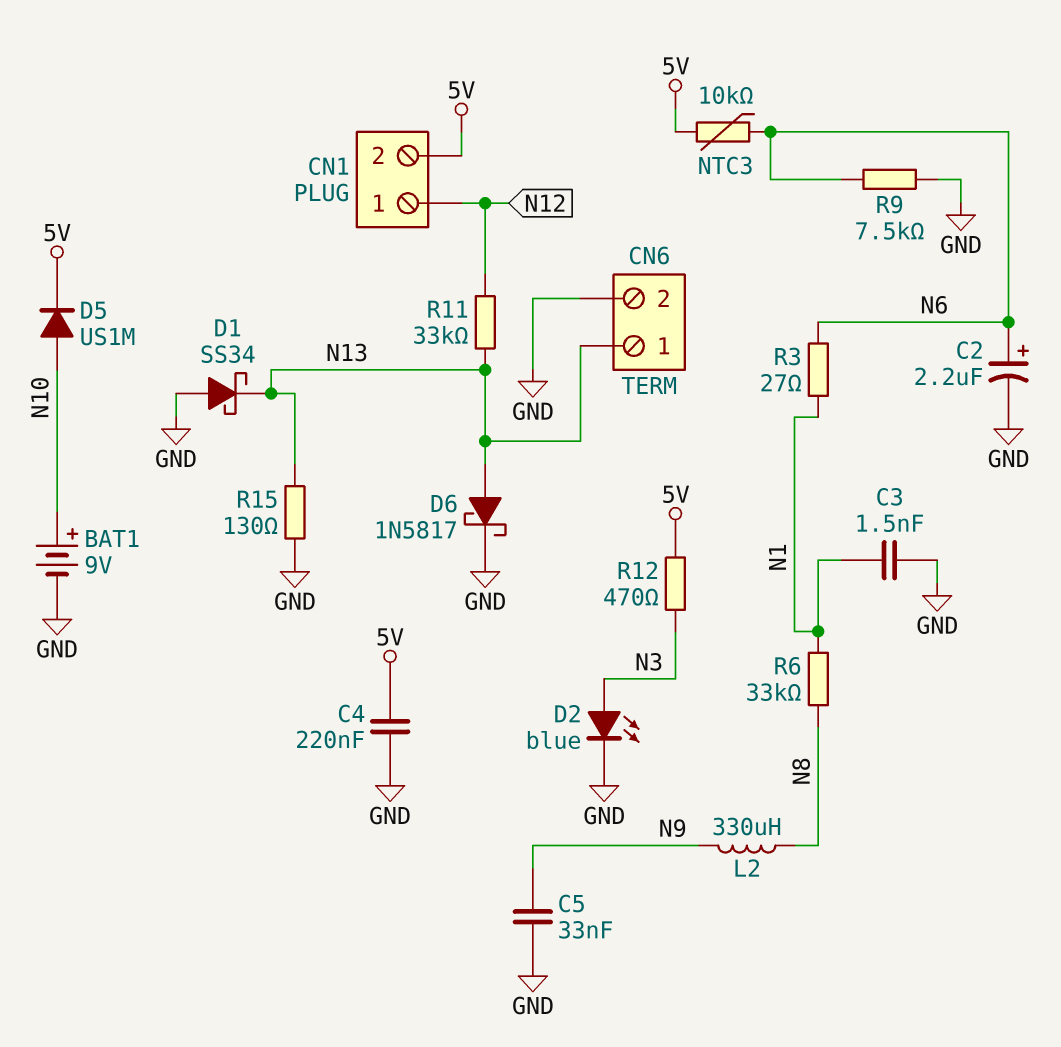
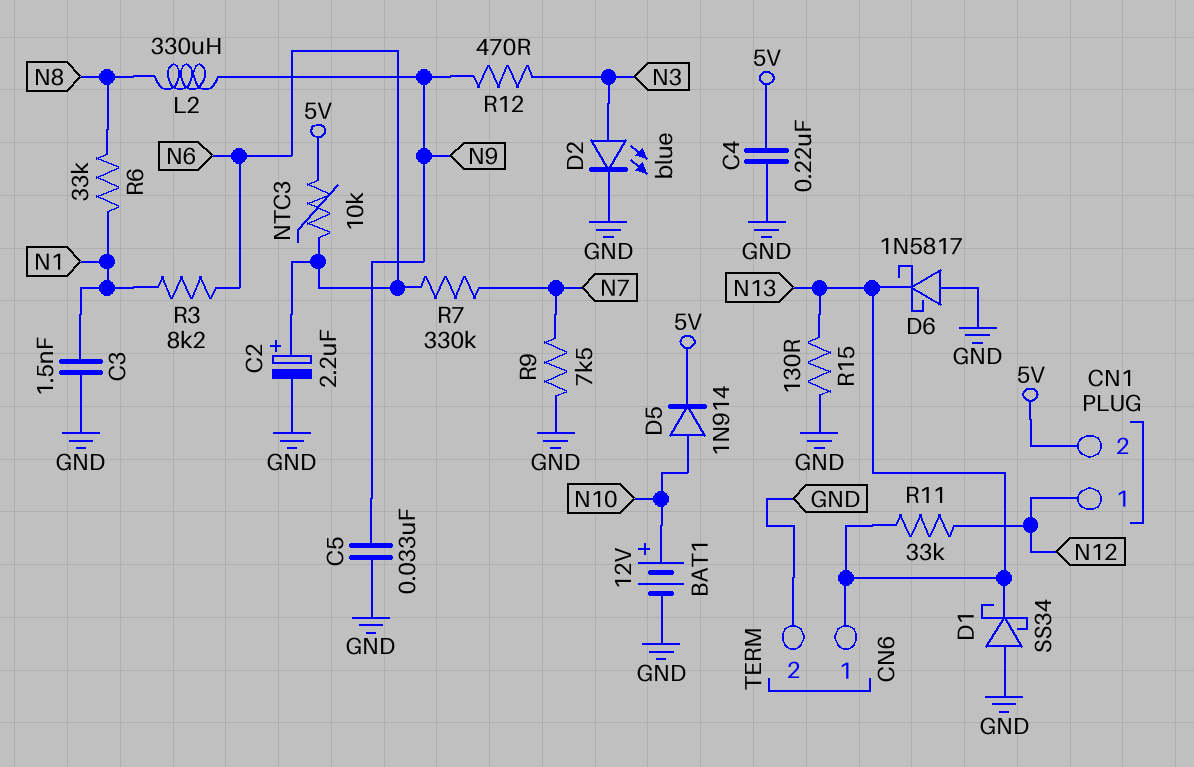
BAT1: 9V (plus N10, minus GND) -> 12V (plus N10, minus GND)
D5: diode US1M (A N10, K 5V) -> diode 1N914 (A N10, K 5V)
D6: schottky 1N5817 (A N13, K GND) -> schottky 1N5817 (A GND, K N13)
R3: 27 (N1, N6) -> 8.2k (N1, N6)
R7: none -> 330k (N6, N7)
R9: 7.5k (GND, N6) -> 7.5k (GND, N7)
R12: 470 (5V, N3) -> 470 (N3, N9)

